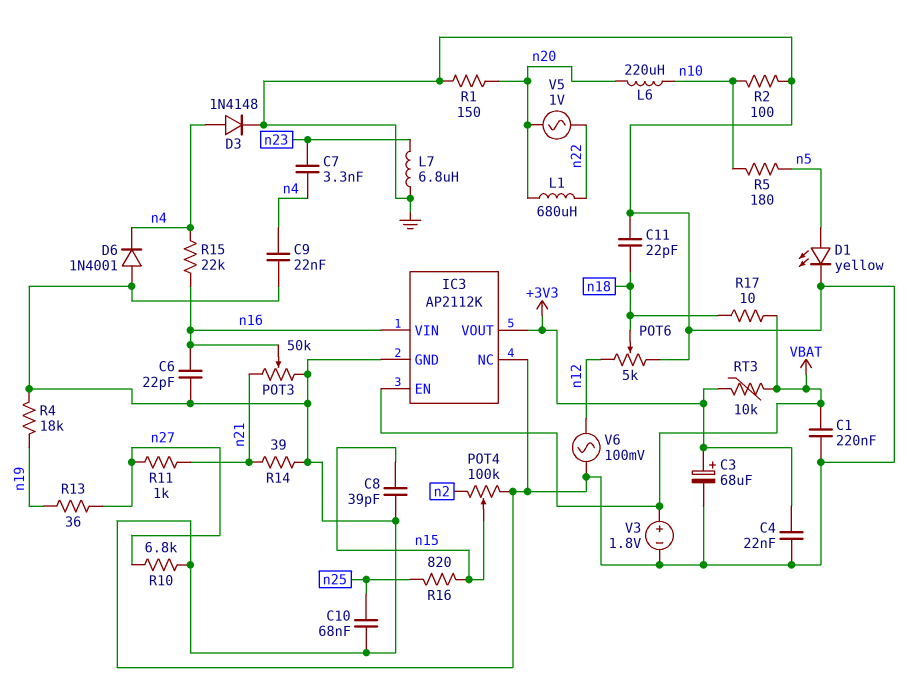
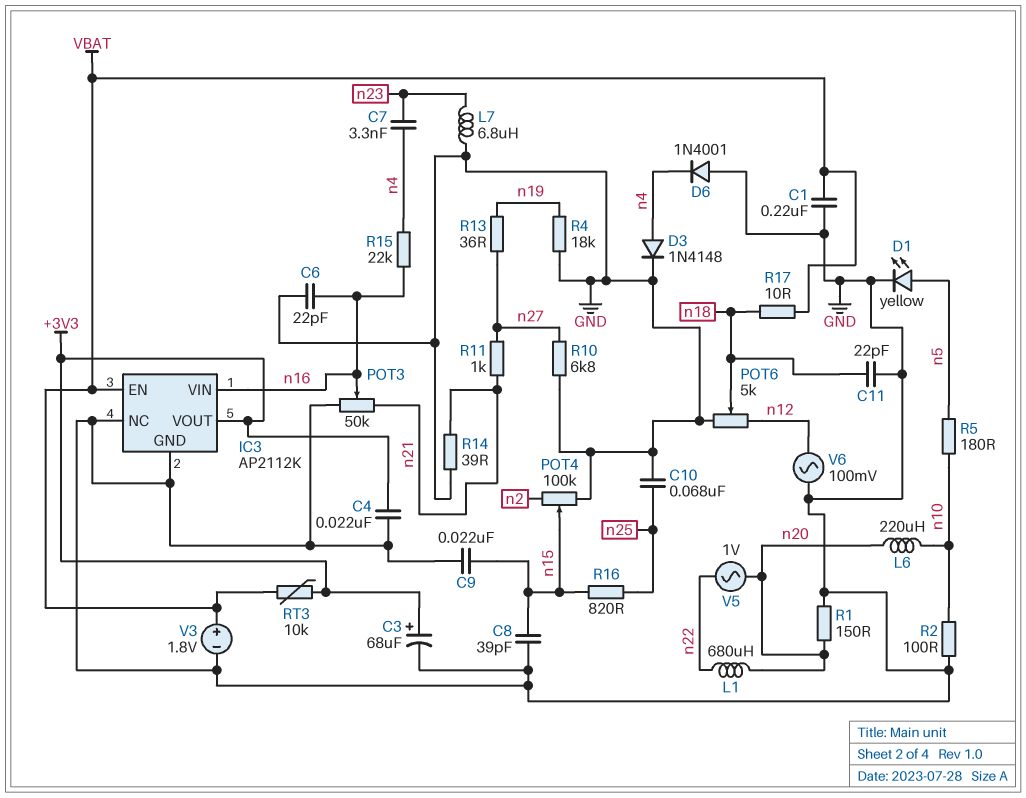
C9: 22nF (GND, n4) -> 22nF (GND, n15)

